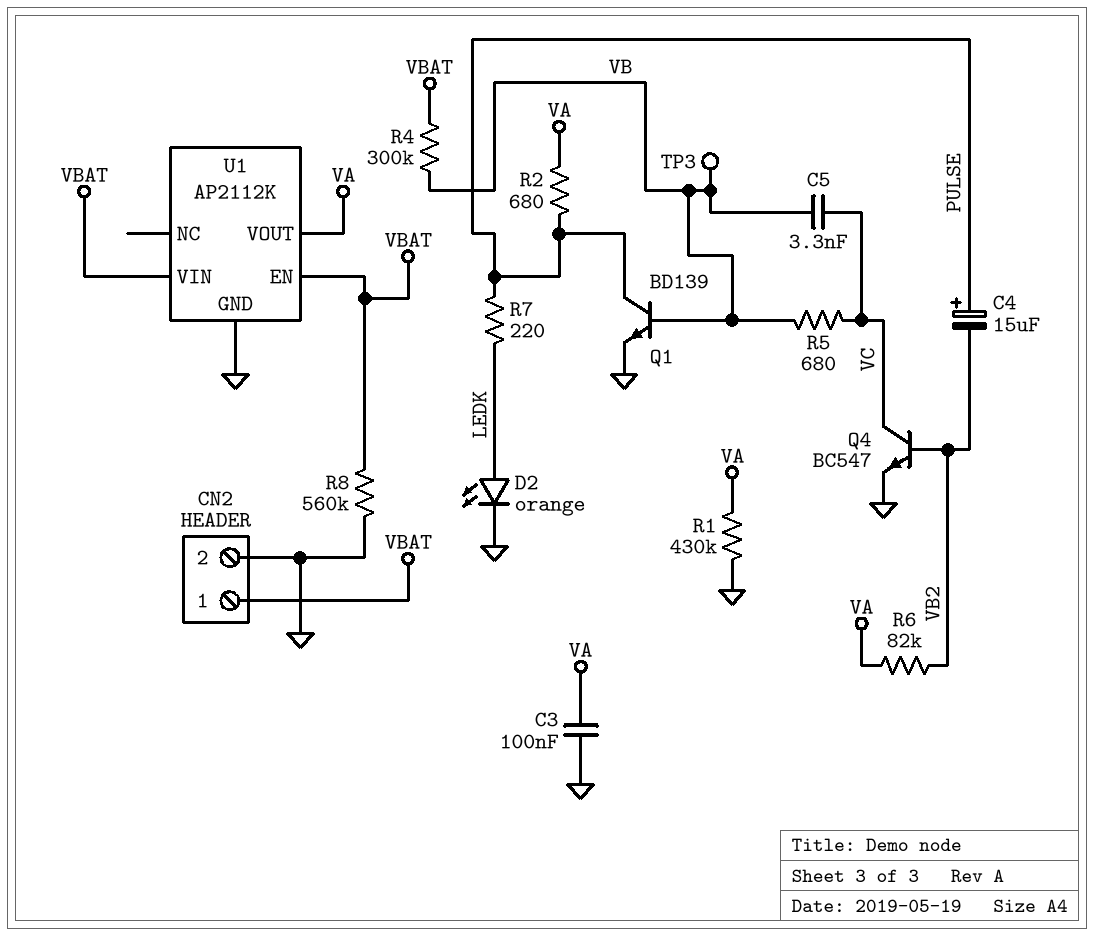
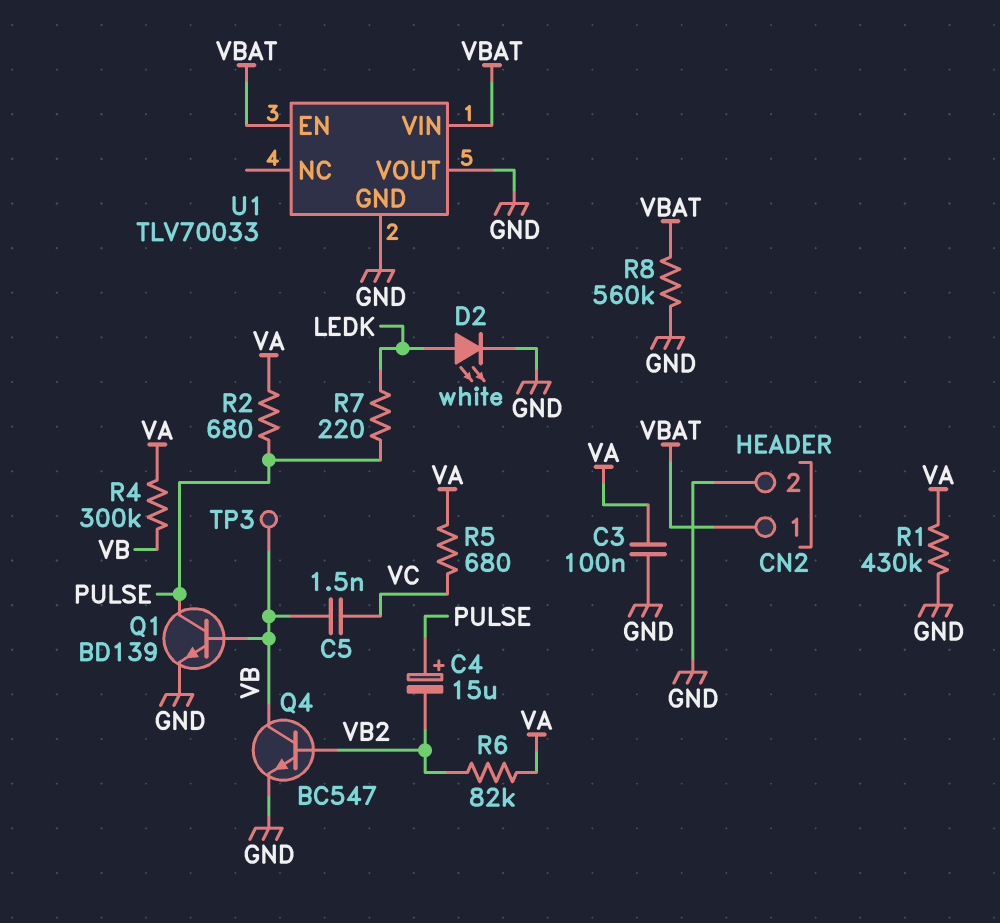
C5: 3.3nF (VB, VC) -> 1.5nF (VB, VC)
D2: LED orange (A LEDK, K GND) -> LED white (A LEDK, K GND)
Q4: NPN BC547 (B VB2, C VC, E GND) -> NPN BC547 (B VB2, C VB, E GND)
R4: 300k (VB, VBAT) -> 300k (VA, VB)
R5: 680 (VB, VC) -> 680 (VA, VC)
U1: AP2112K -> TLV70033
U1 pin VOUT: VA -> GND

